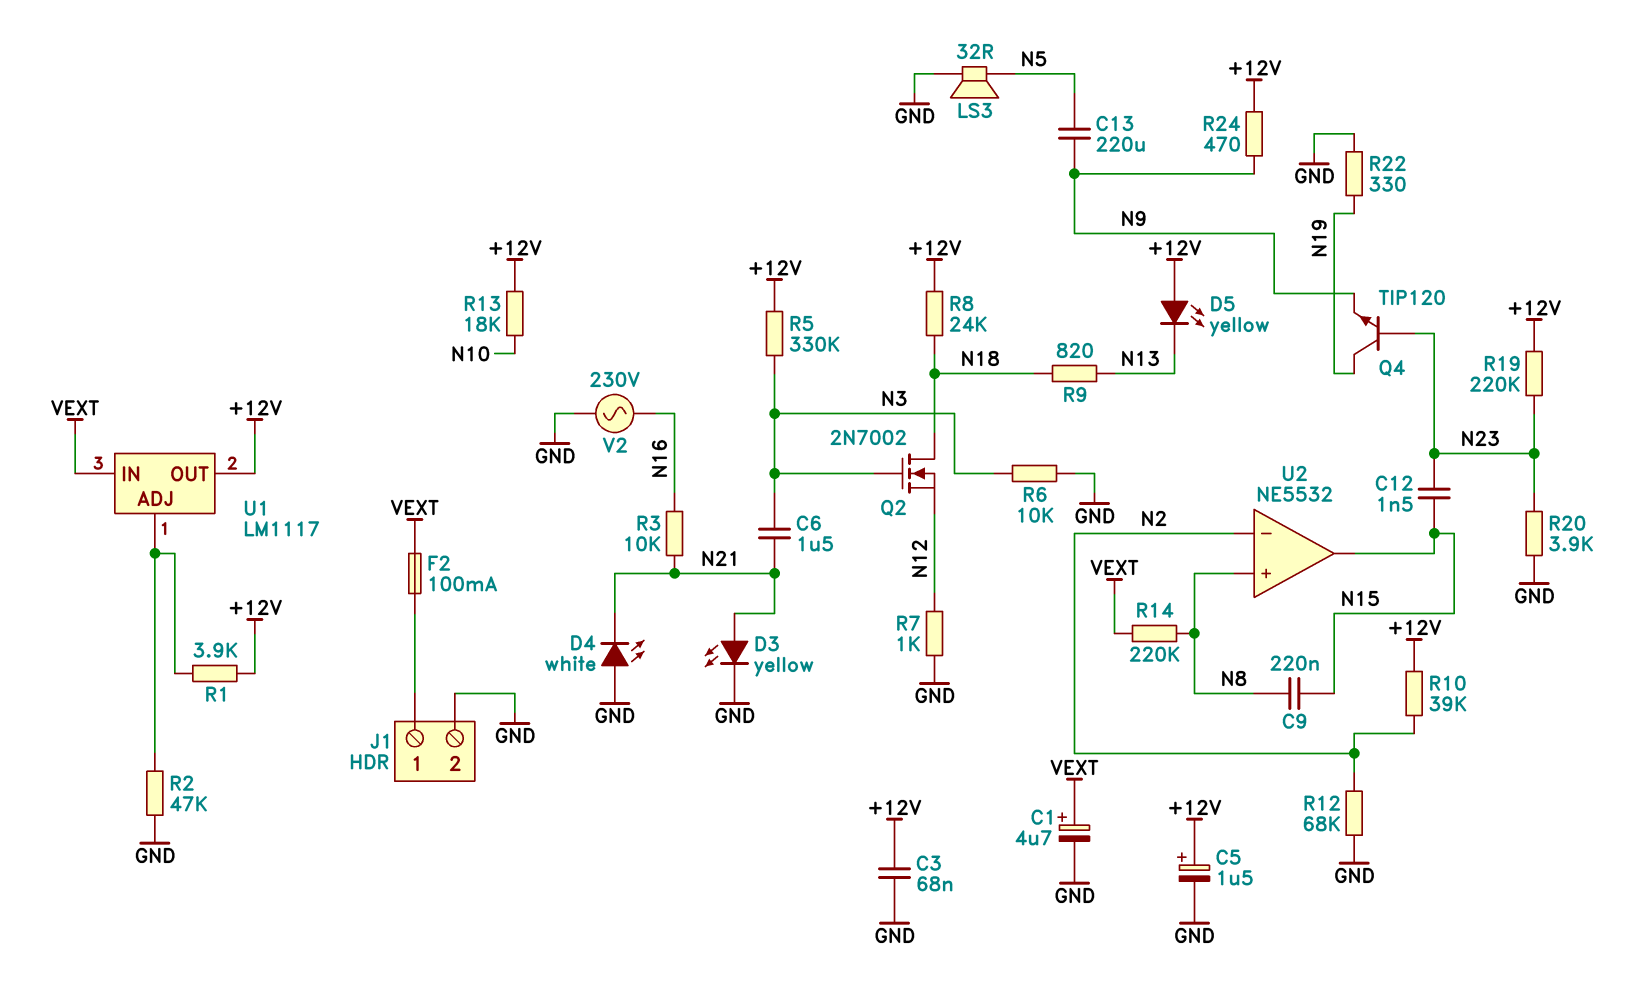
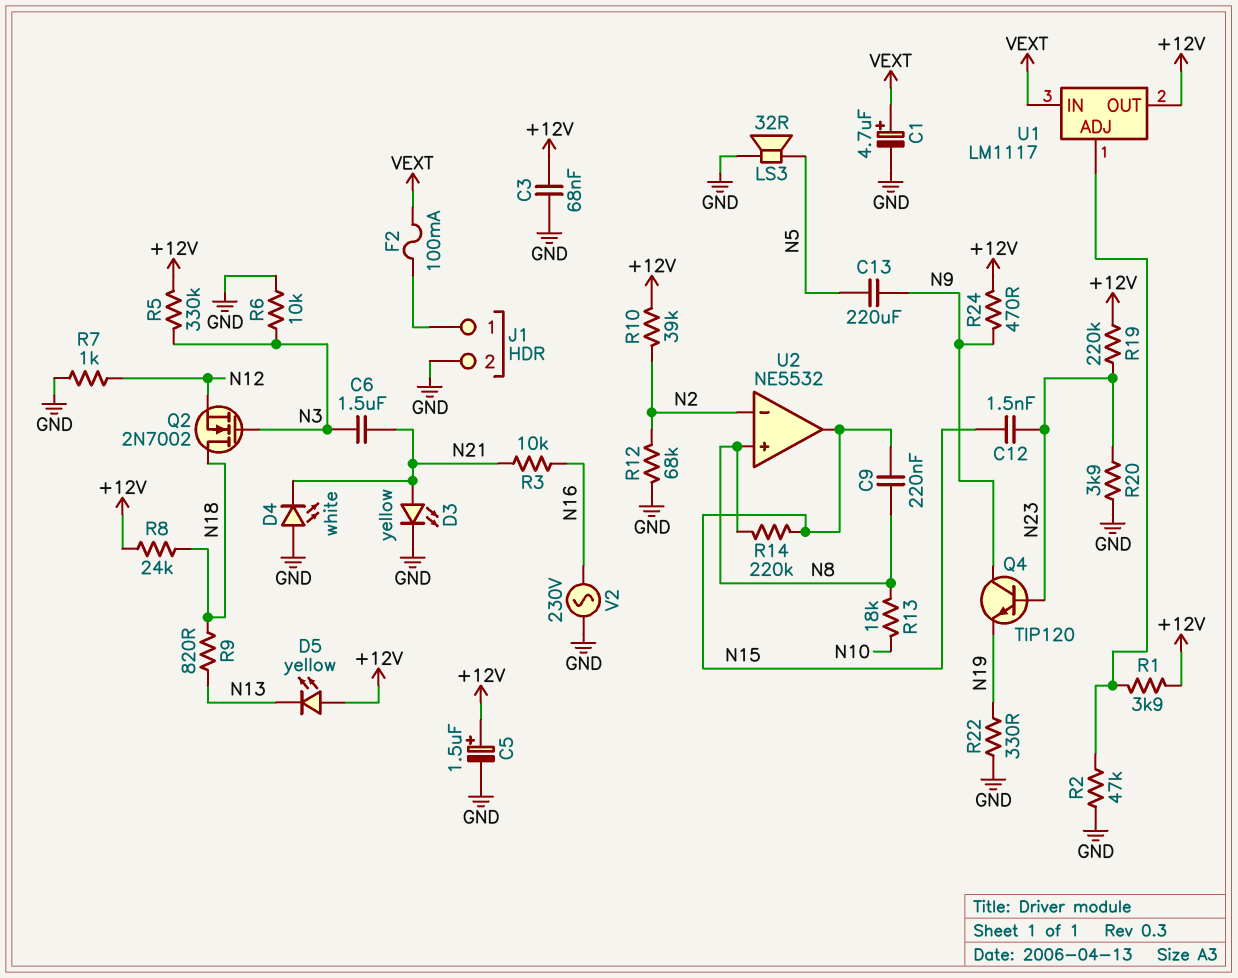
Q4: NPN TIP120 (B N23, C N19, E N9) -> NPN TIP120 (B N23, C N9, E N19)
R13: 18k (+12V, N10) -> 18k (N8, N10)
R14: 220k (N8, VEXT) -> 220k (N8, N15)

